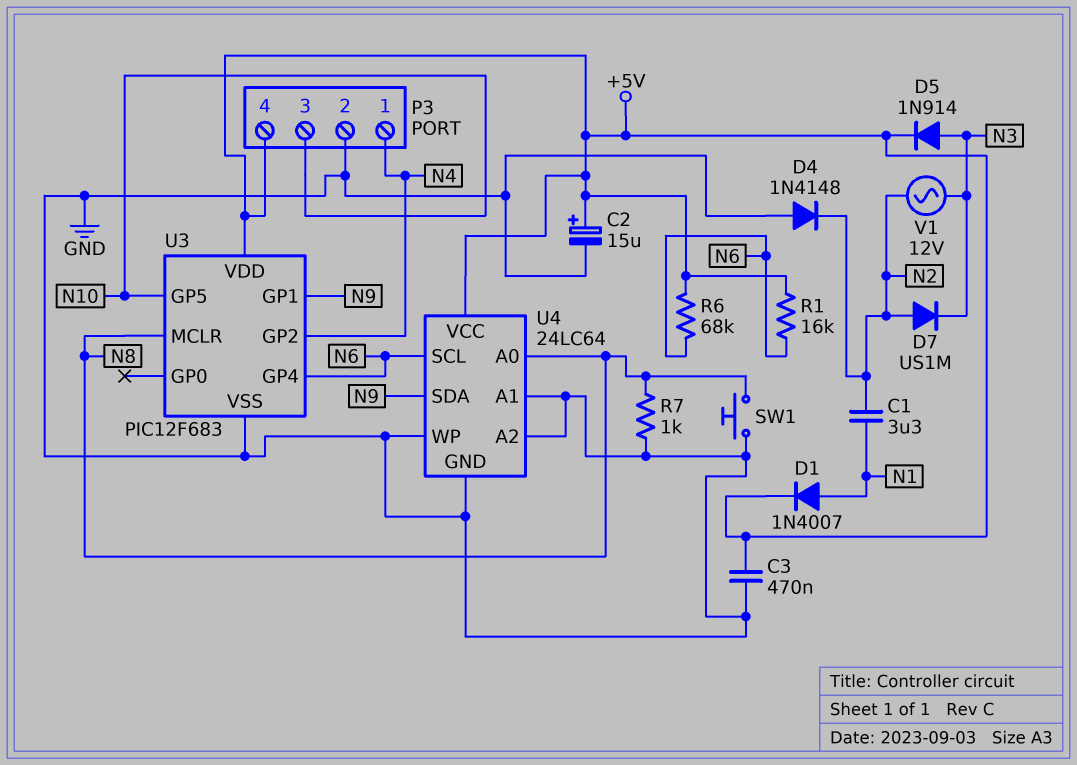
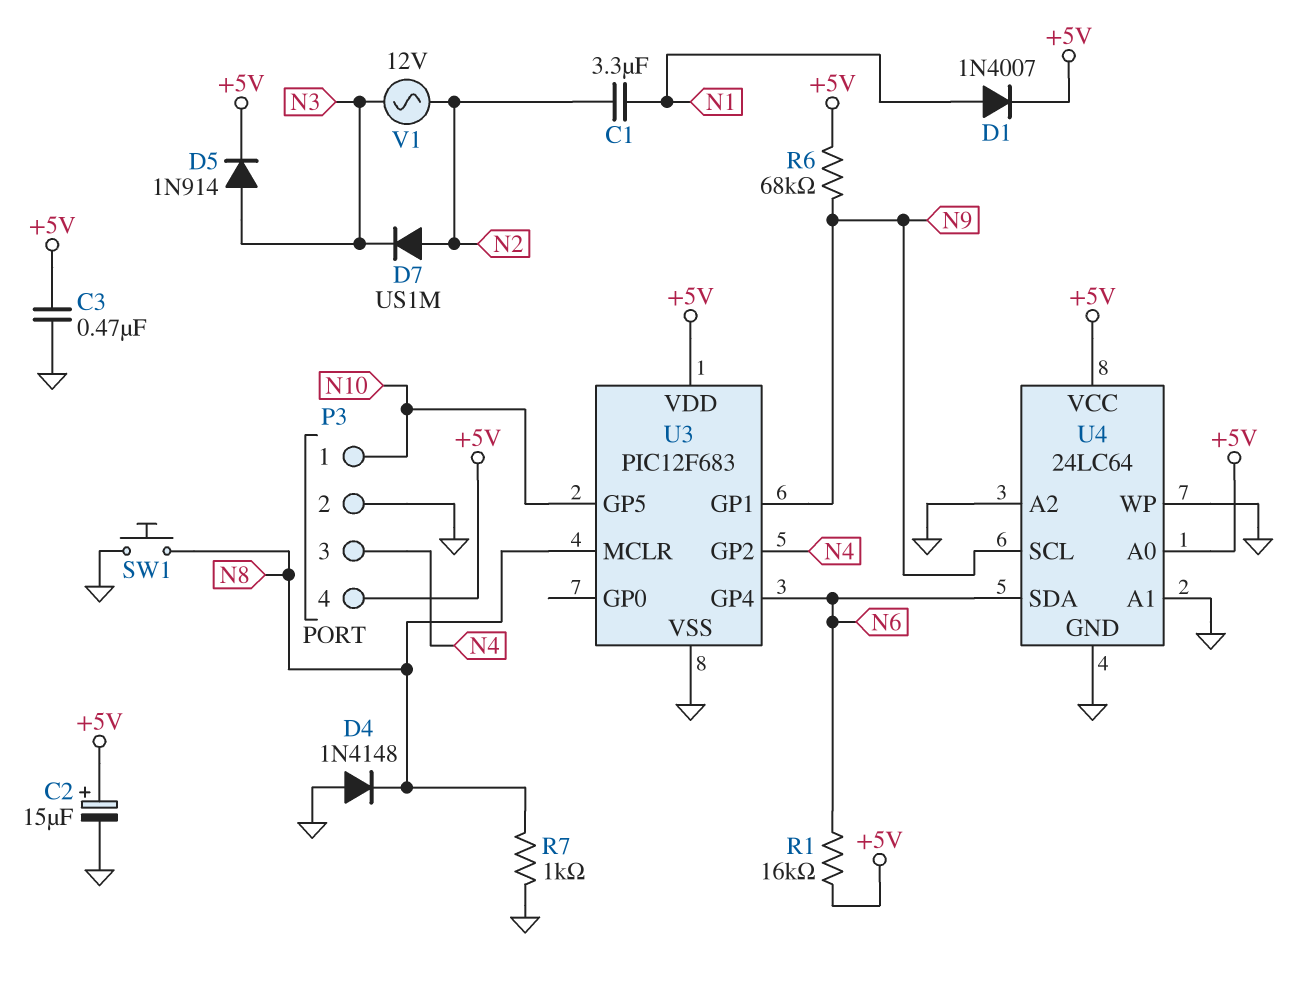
D4: diode 1N4148 (A GND, K N2) -> diode 1N4148 (A GND, K N8)
P3 pin 1: N4 -> N10
P3 pin 3: N10 -> N4
R6: 68k (+5V, N6) -> 68k (+5V, N9)
U4 pin A0: N8 -> +5V
U4 pin SCL: N6 -> N9
U4 pin SDA: N9 -> N6

